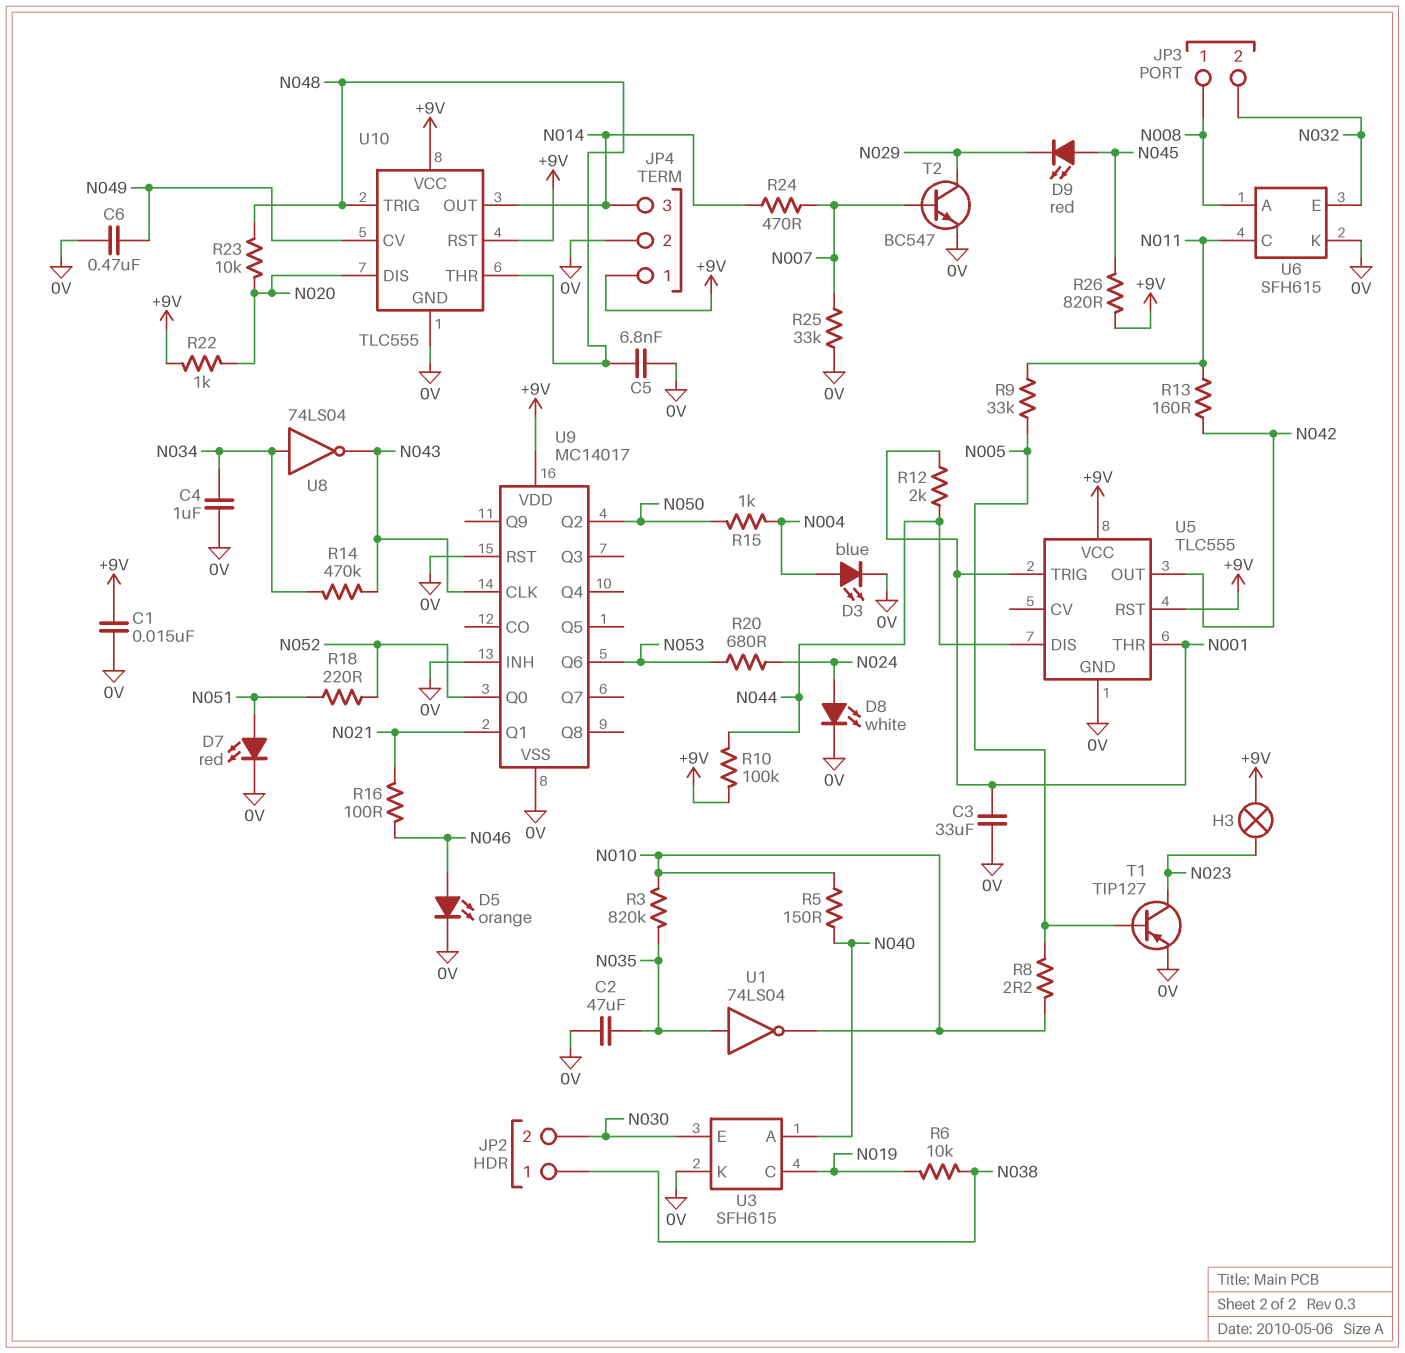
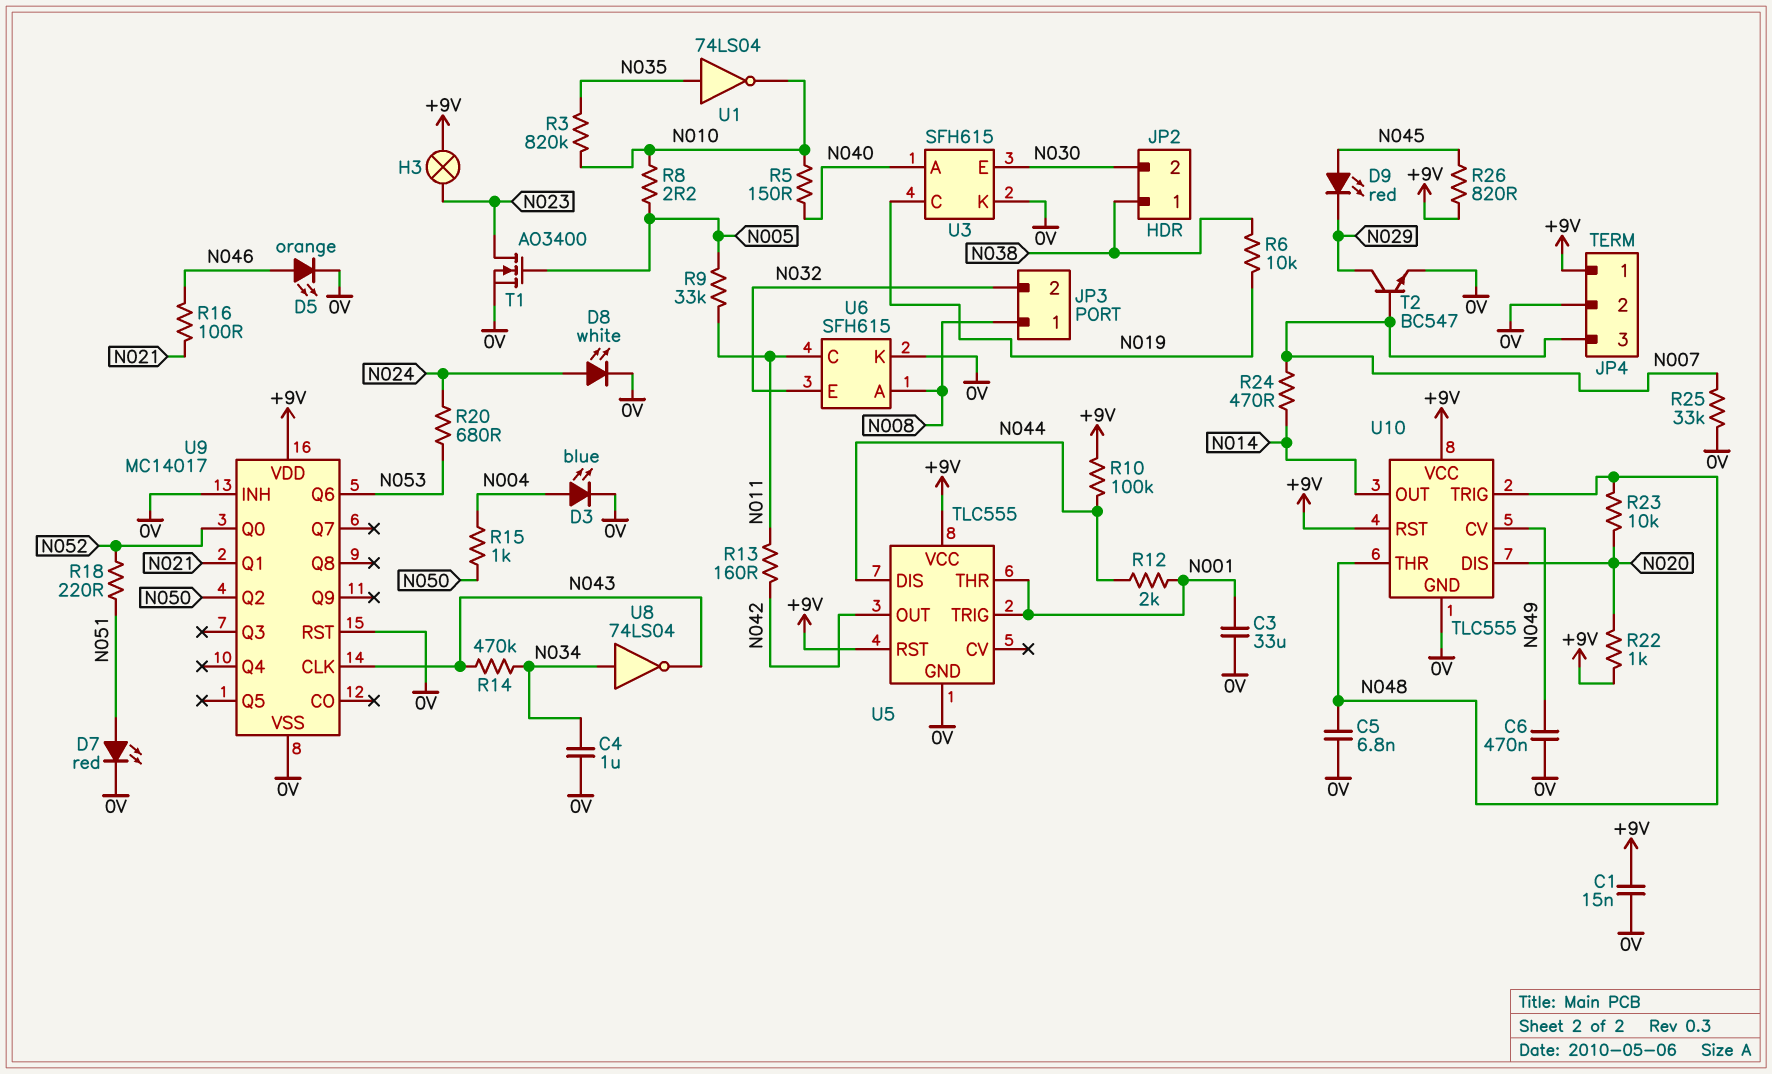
C2: 47uF (0V, N035) -> none
JP4 pin 3: N014 -> N007
T1: PNP TIP127 (B N005, C N023, E 0V) -> NMOS AO3400 (G N005, D N023, S 0V)

